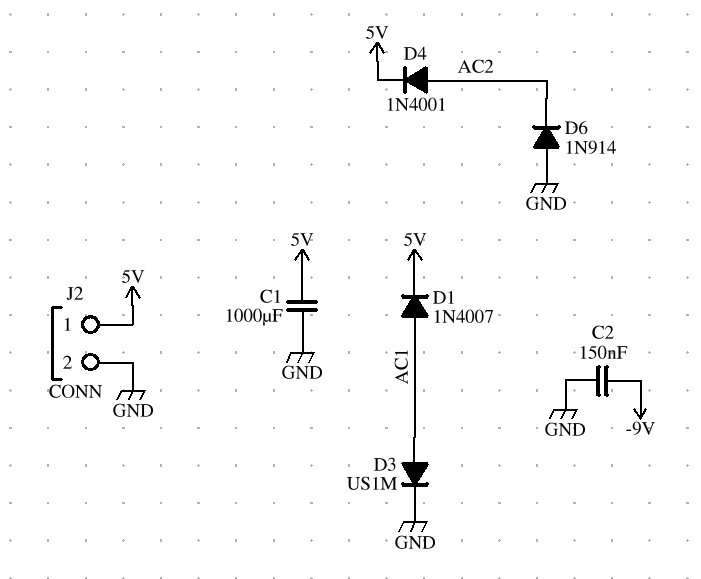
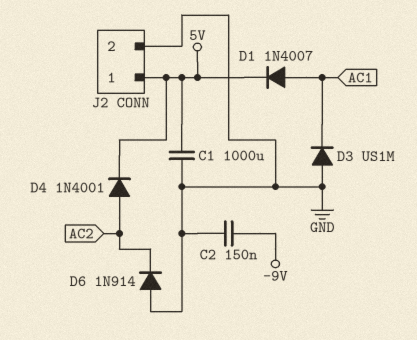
D3: diode US1M (A AC1, K GND) -> diode US1M (A GND, K AC1)

